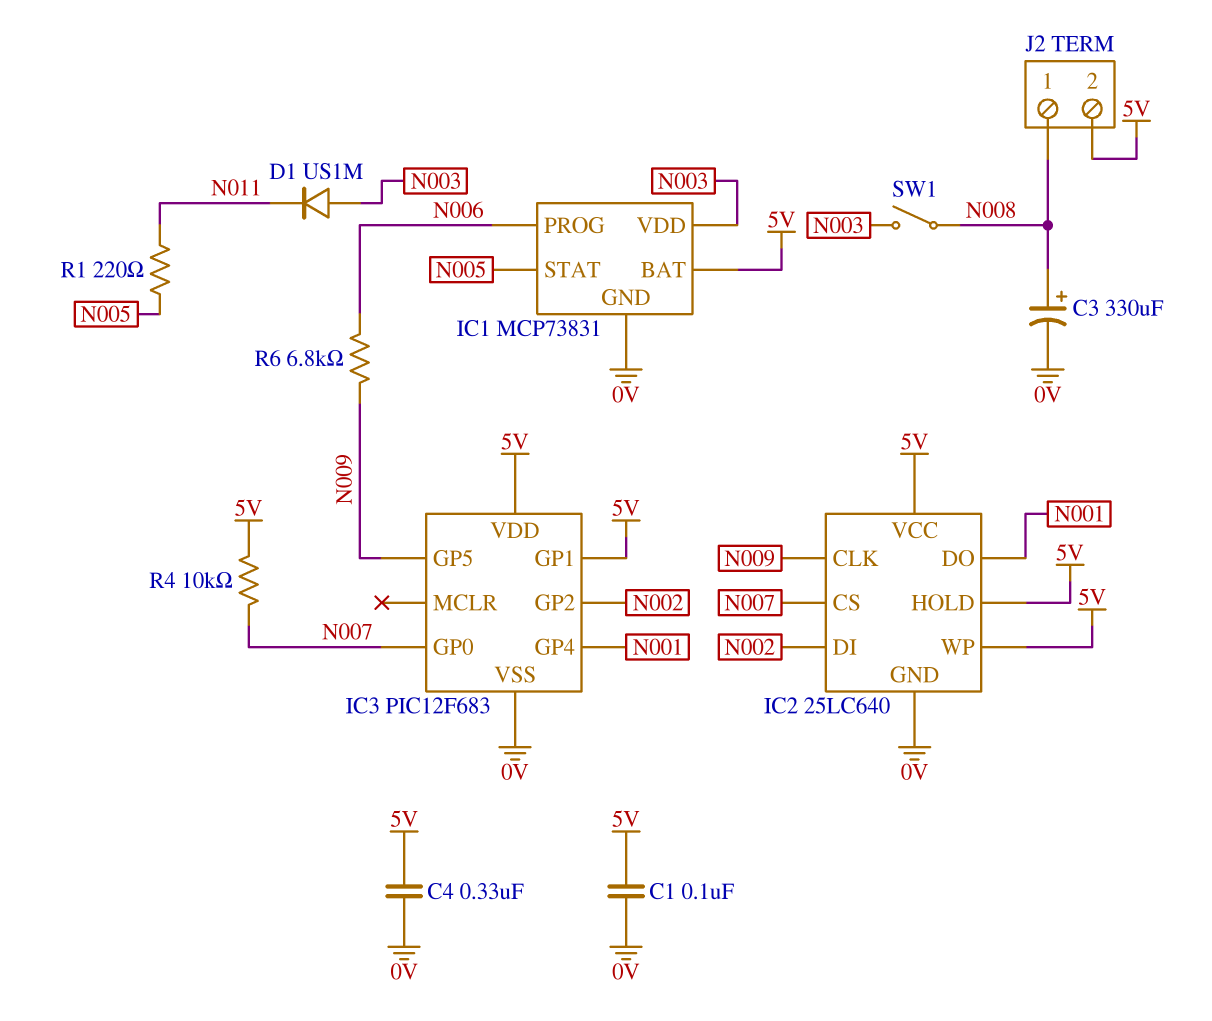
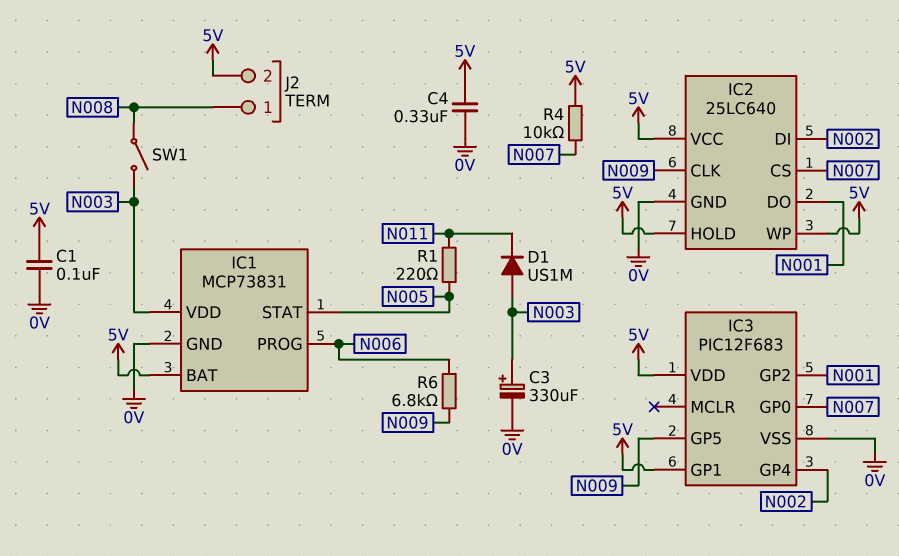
C3: 330uF (plus N008, minus 0V) -> 330uF (plus N003, minus 0V)
IC3 pin GP2: N002 -> N001
IC3 pin GP4: N001 -> N002

